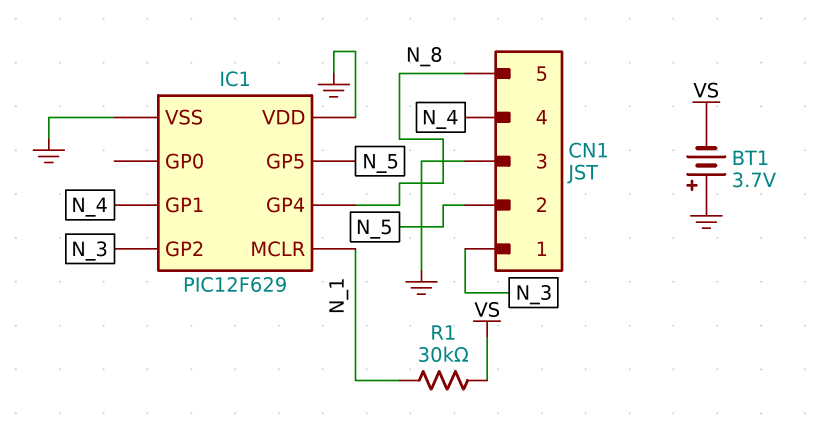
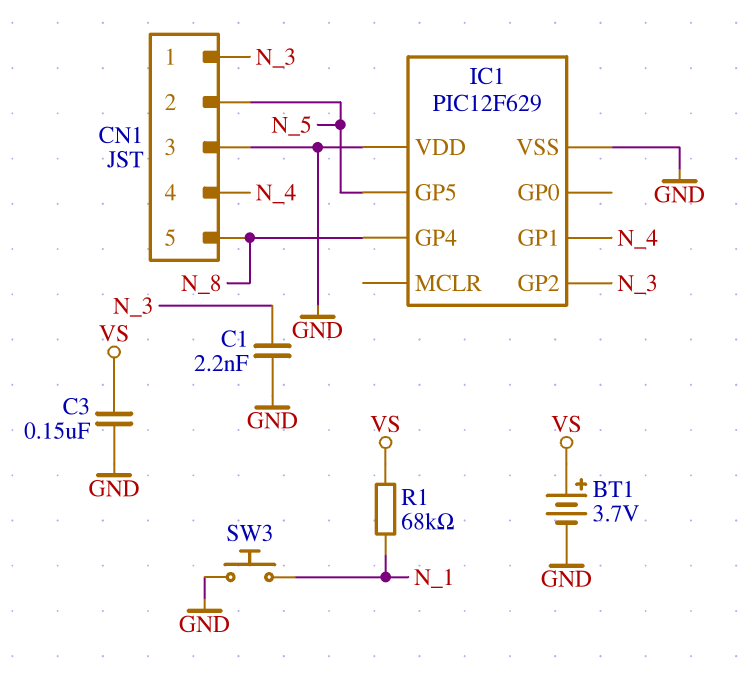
BT1: 3.7V (plus GND, minus VS) -> 3.7V (plus VS, minus GND)
C1: none -> 2.2nF (GND, N_3)
C3: none -> 150nF (GND, VS)
IC1 pin MCLR: N_1 -> none
R1: 30k (N_1, VS) -> 68k (N_1, VS)
SW3: none -> button (GND, N_1)

